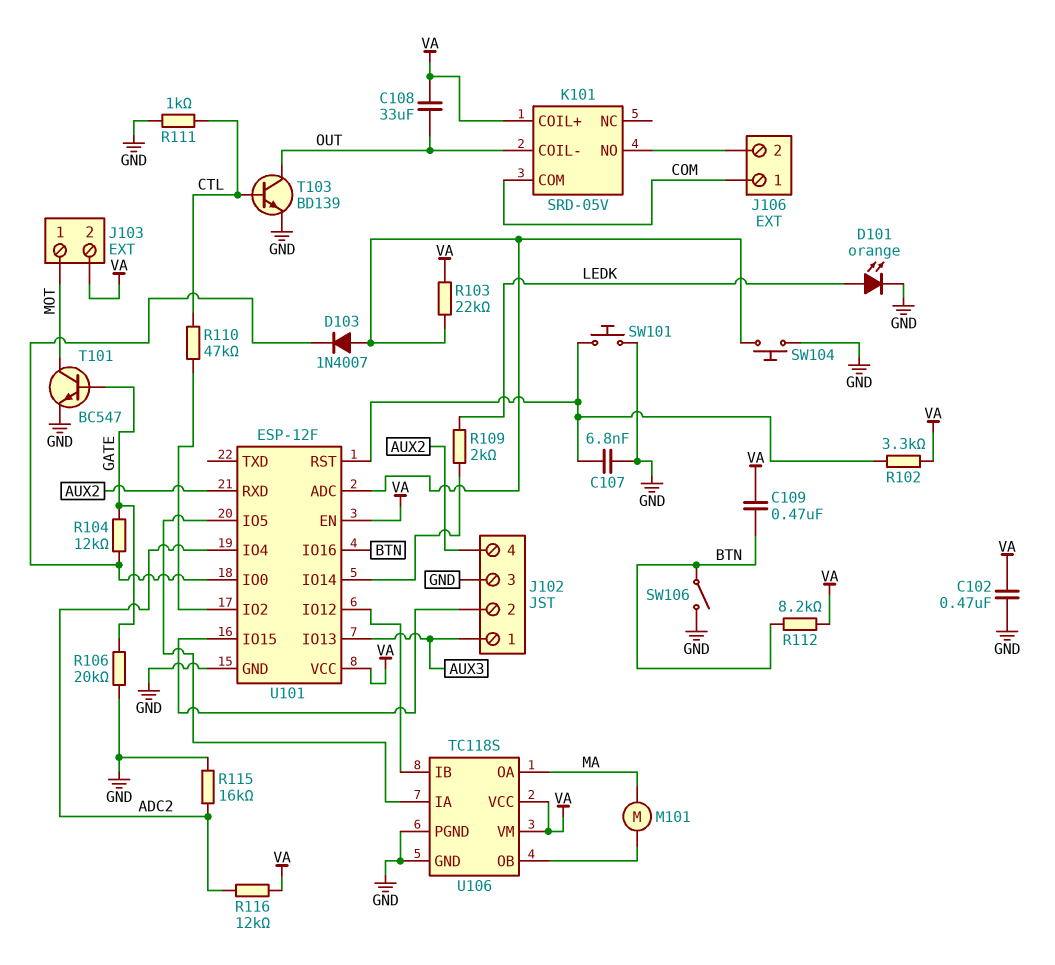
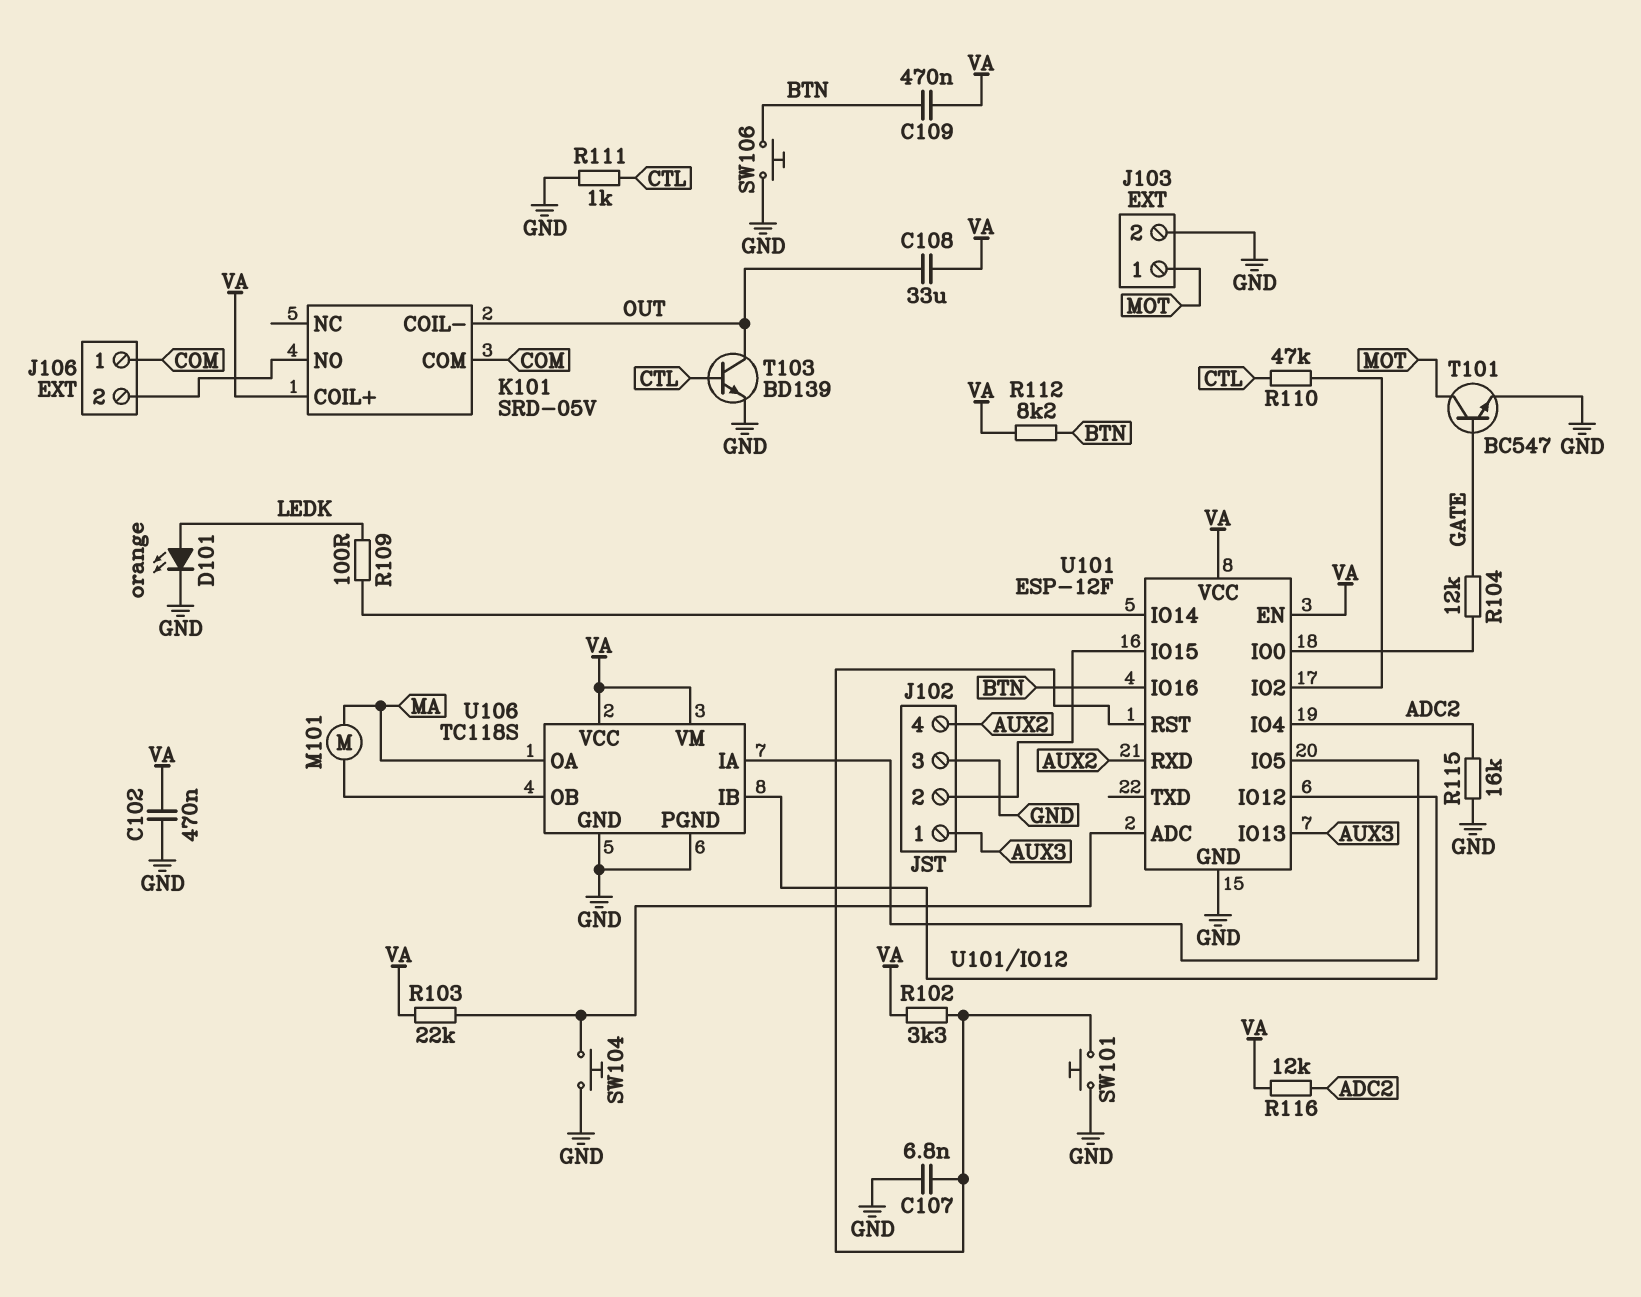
D103: diode 1N4007 (A U101/ADC, K U101/IO0) -> none
J103 pin 2: VA -> GND
R106: 20k (GATE, GND) -> none
R109: 2k (LEDK, U101/IO14) -> 100 (LEDK, U101/IO14)
SW106: switch (BTN, GND) -> button (BTN, GND)

